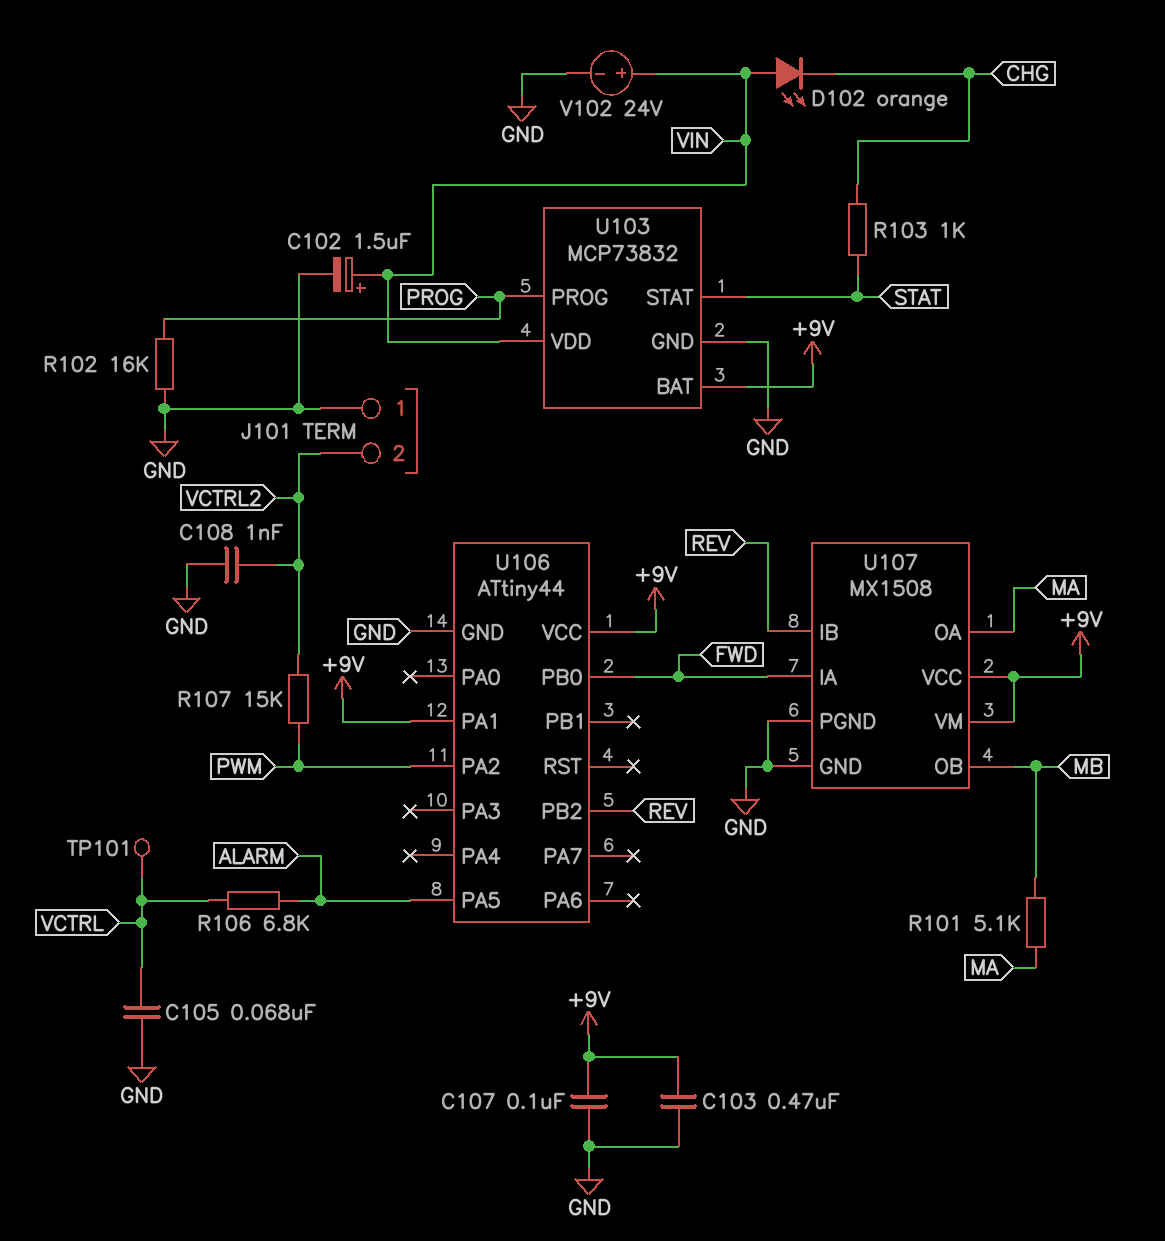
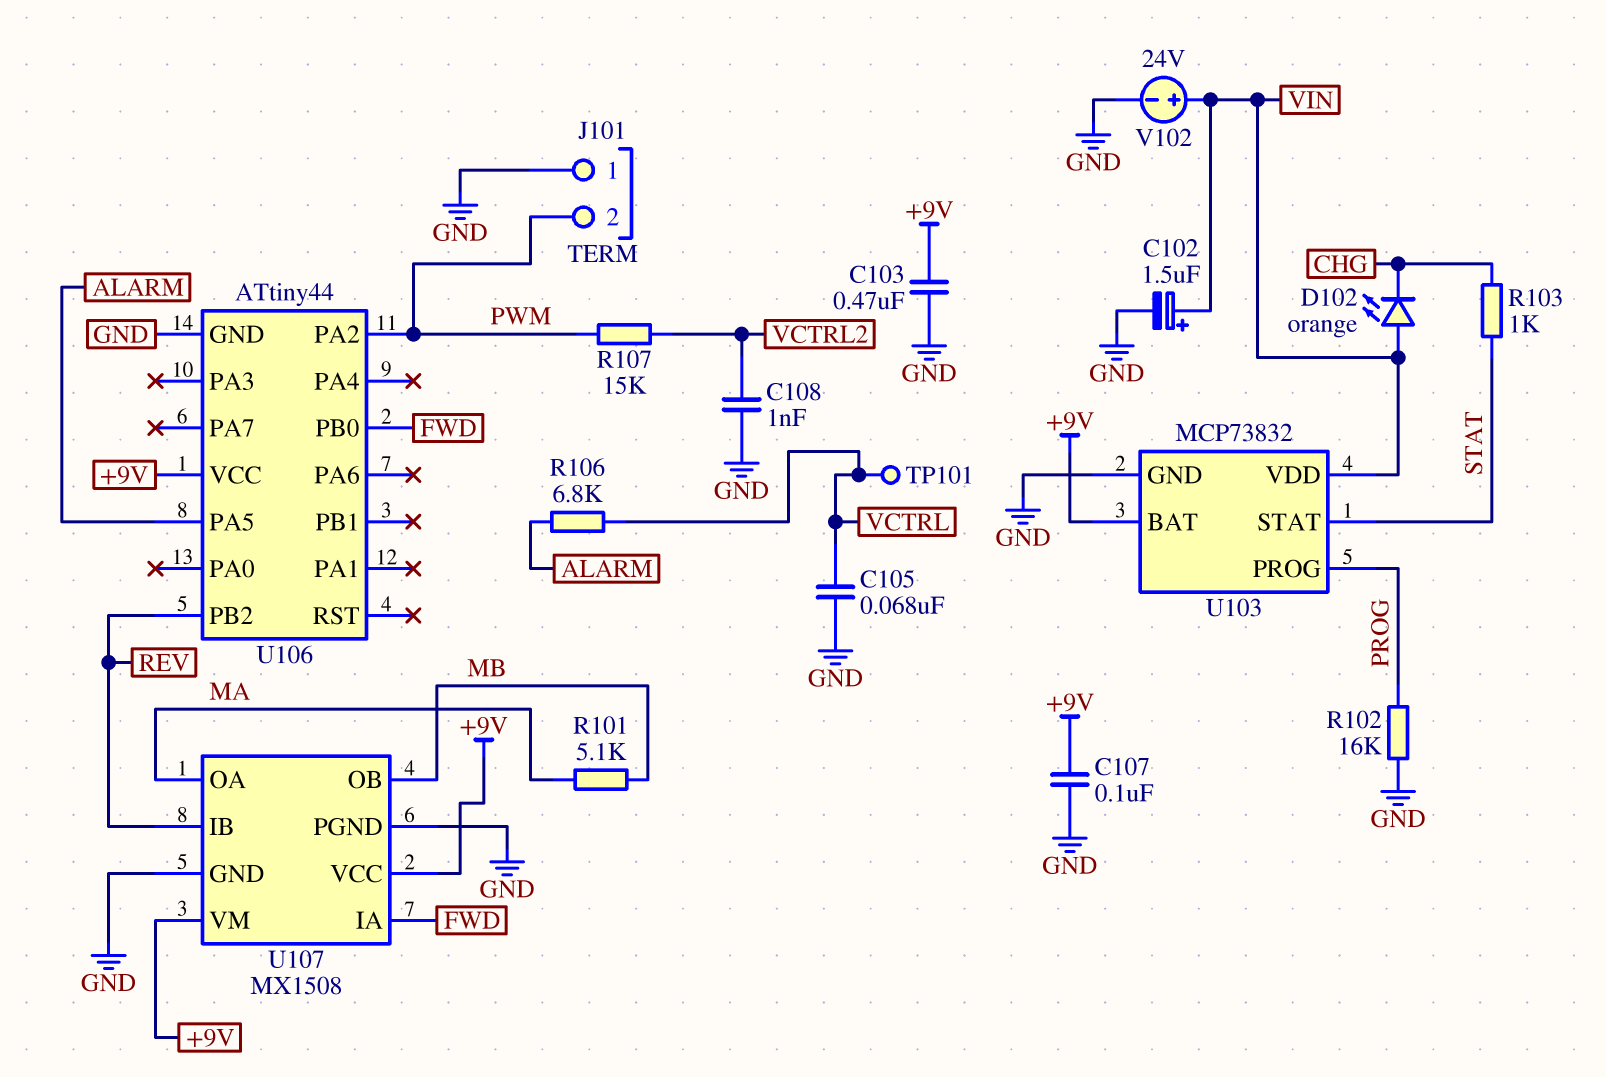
J101 pin 2: VCTRL2 -> PWM
U106 pin PA1: +9V -> none

